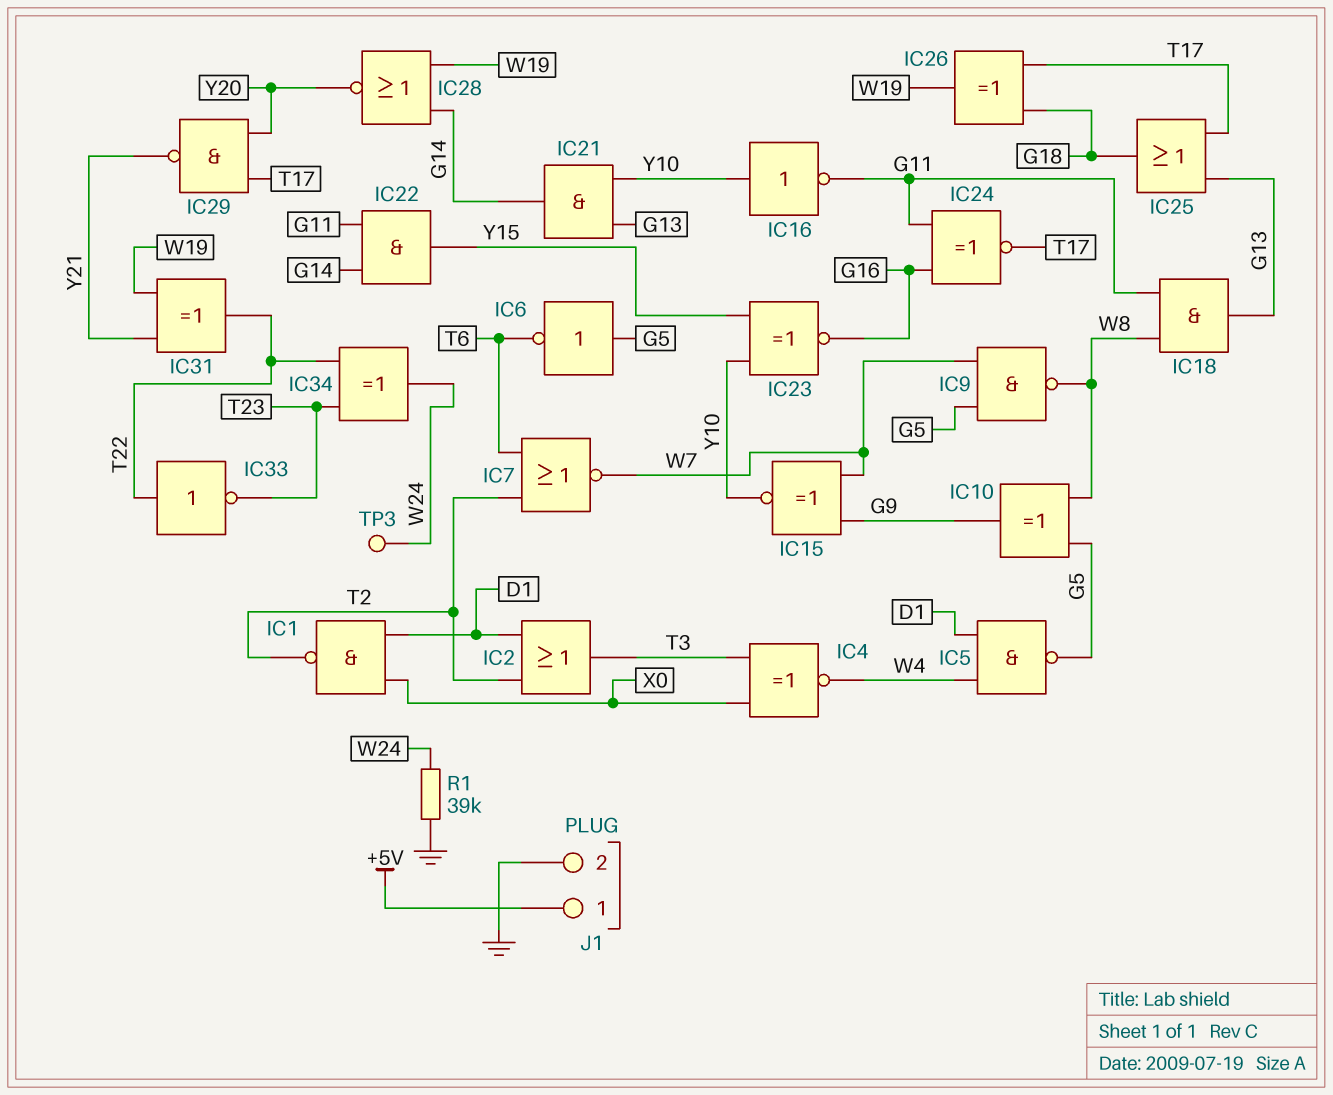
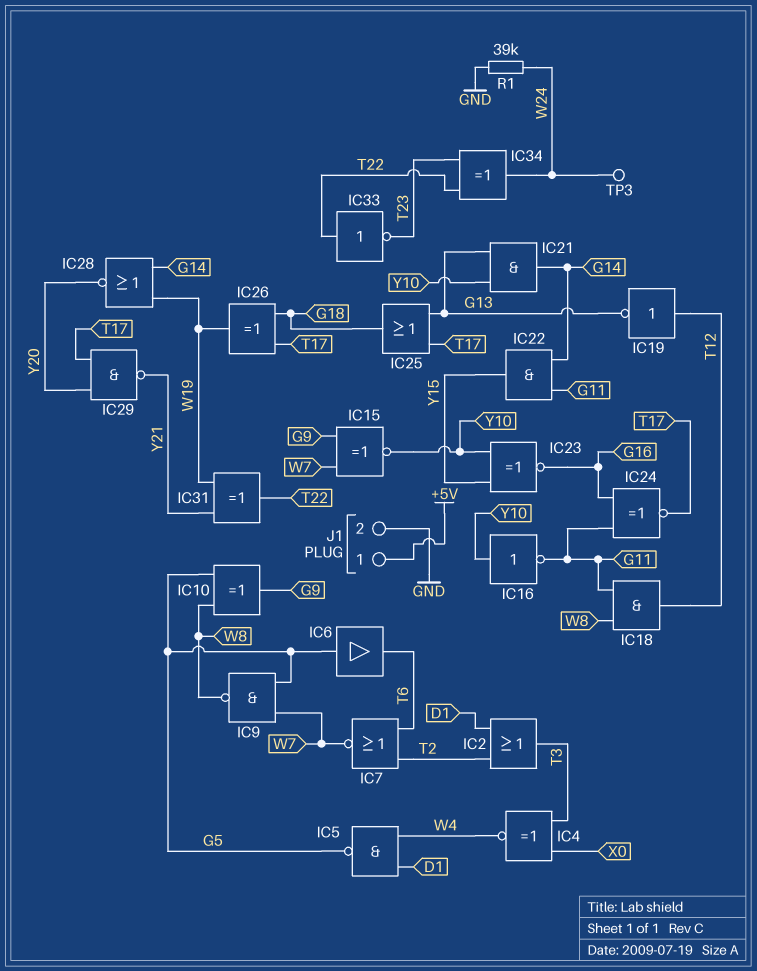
IC1: NAND (in D1, in X0, out T2) -> none
IC6: NOT (in G5, out T6) -> buffer (in G5, out T6)
IC18: AND (in G11, in W8, out G13) -> AND (in G11, in W8, out T12)
IC19: none -> NOT (in T12, out G13)

